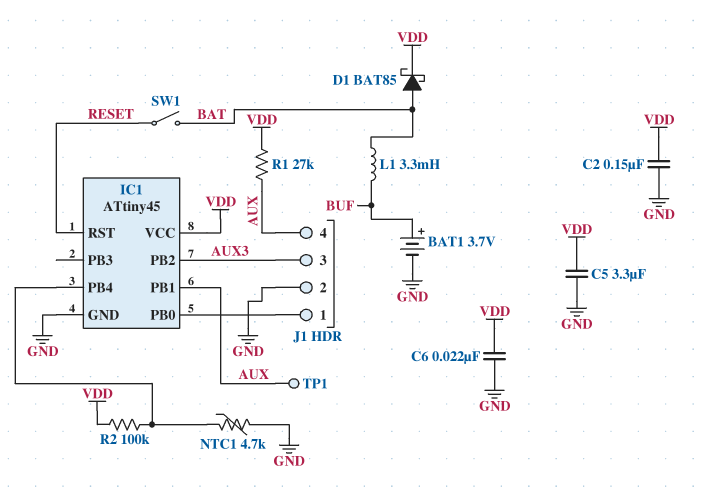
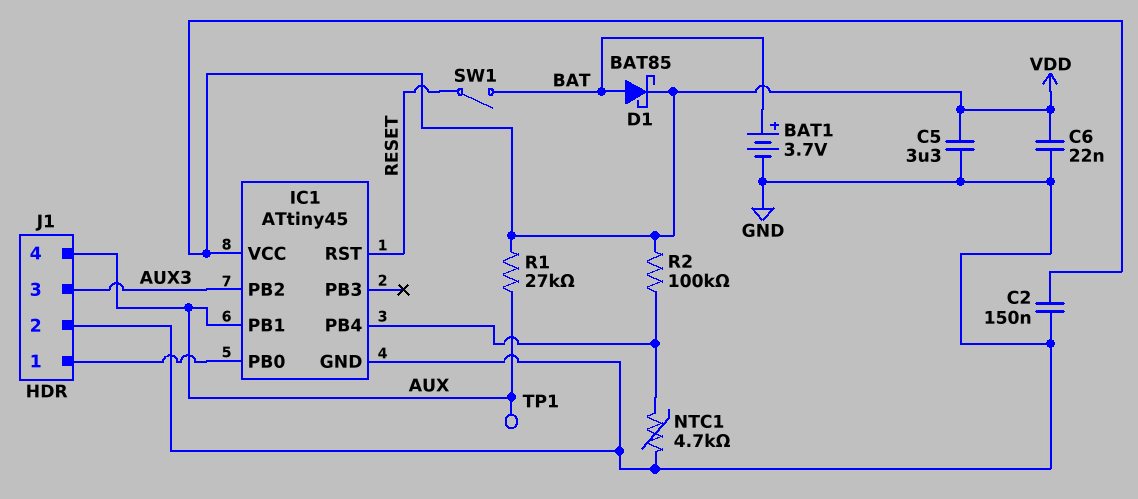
BAT1: 3.7V (plus BUF, minus GND) -> 3.7V (plus BAT, minus GND)
L1: 3.3mH (BAT, BUF) -> none

